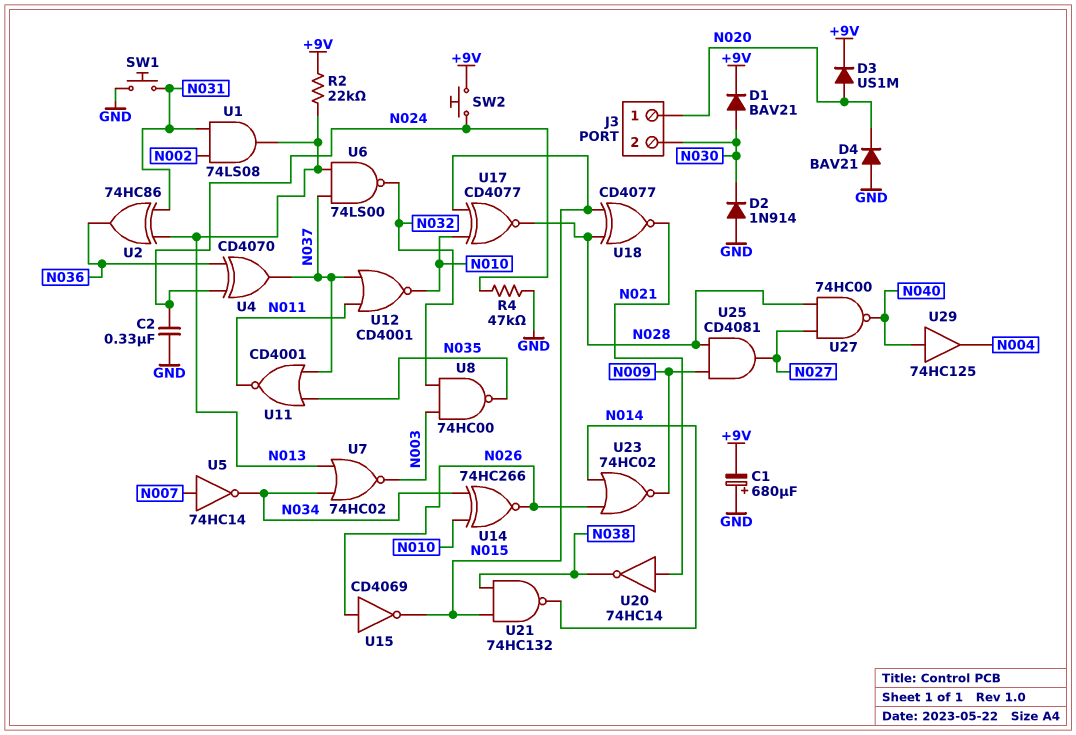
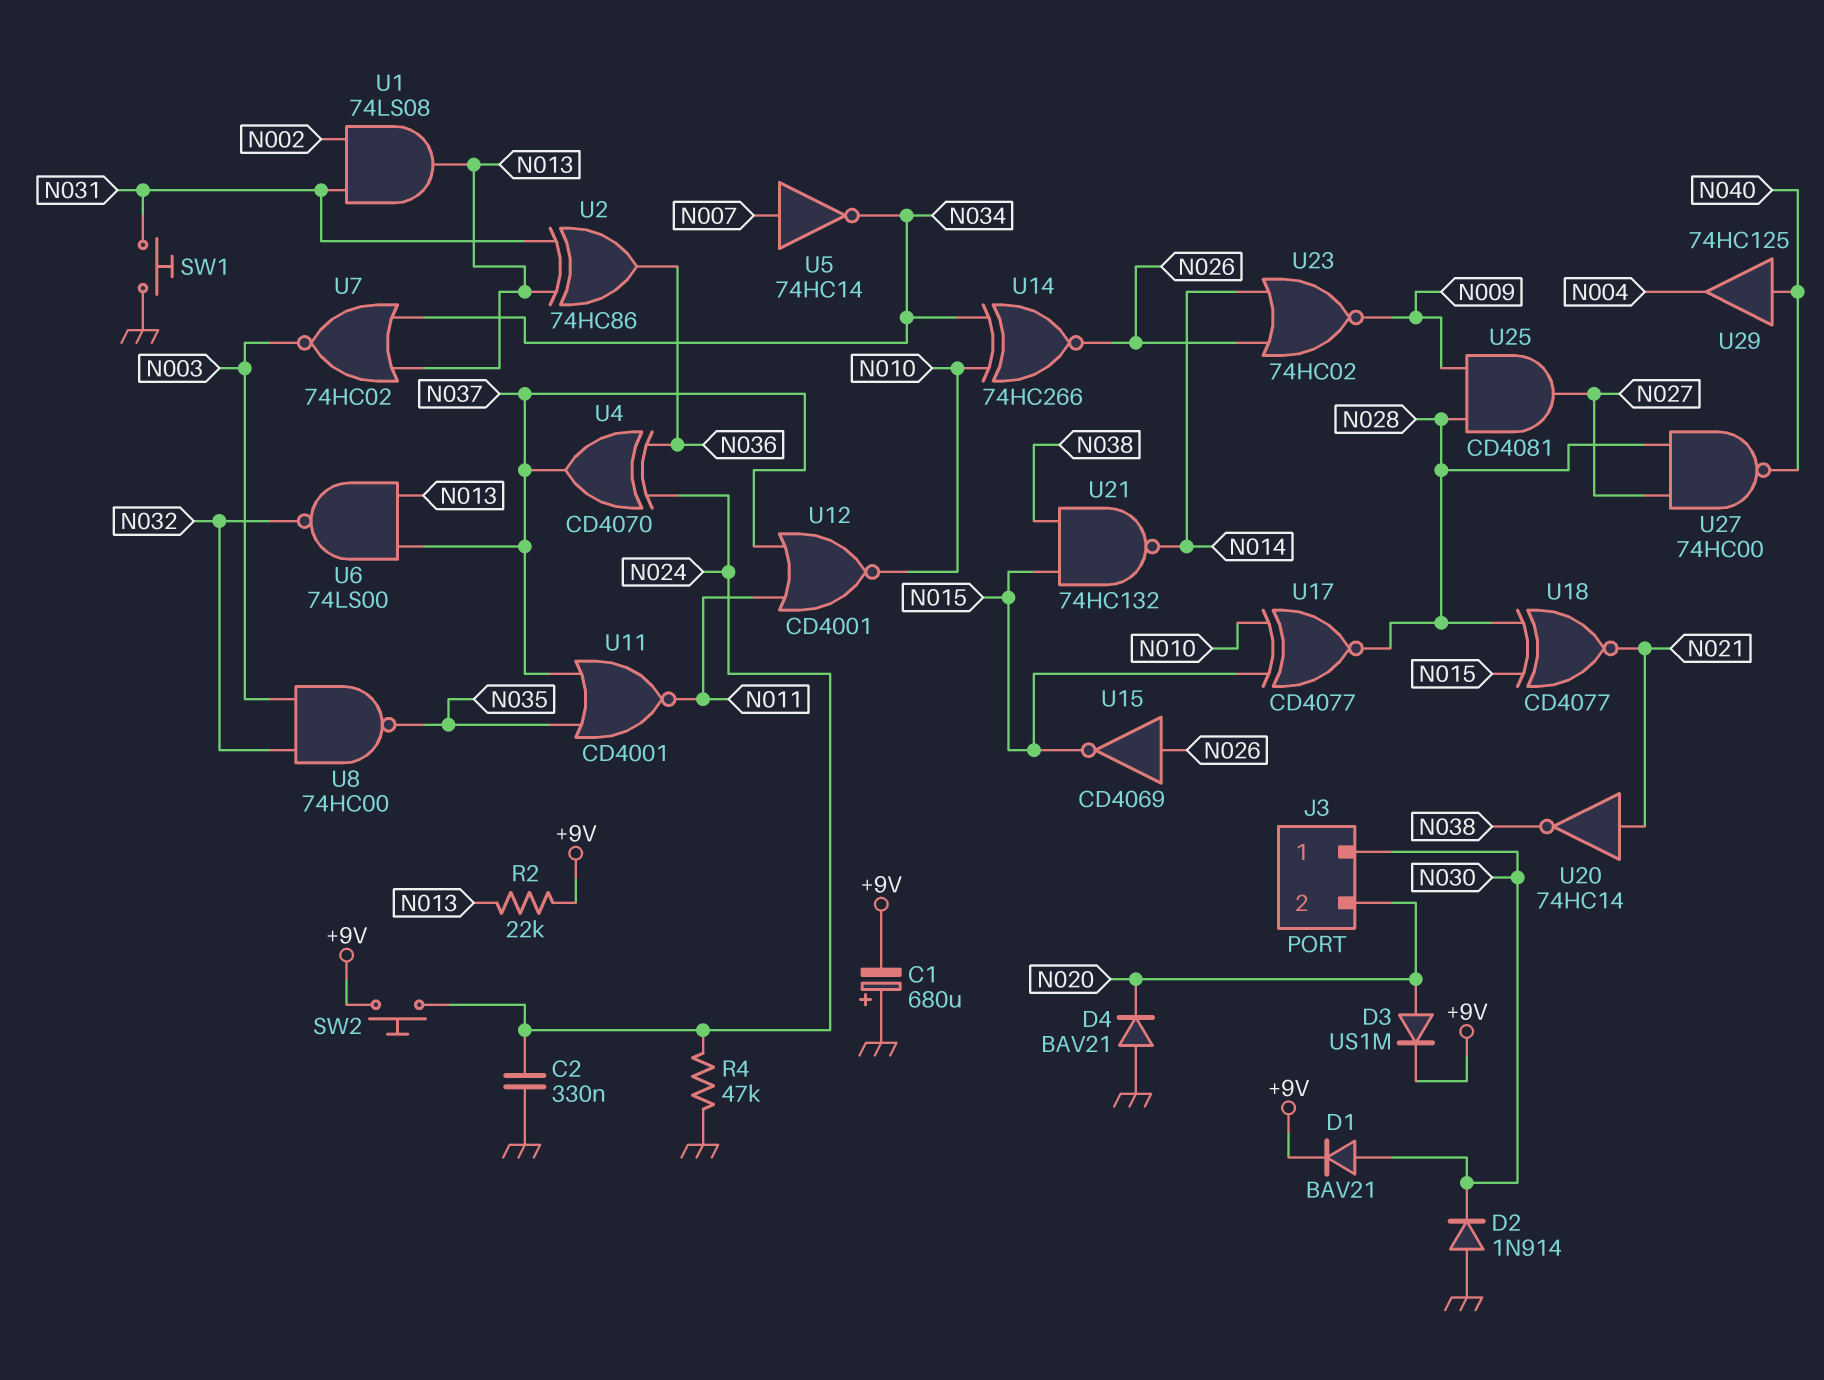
J3 pin 1: N020 -> N030
J3 pin 2: N030 -> N020

